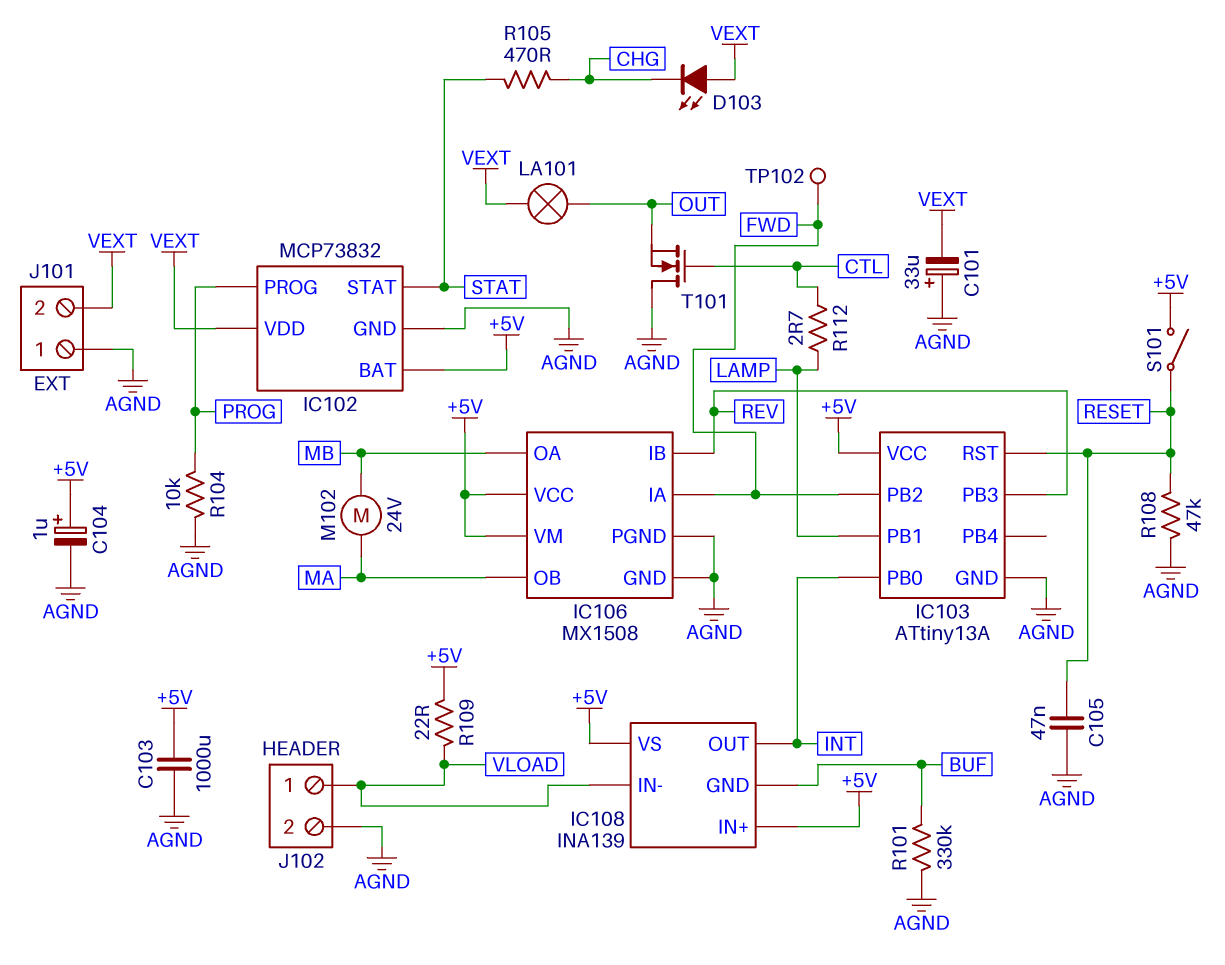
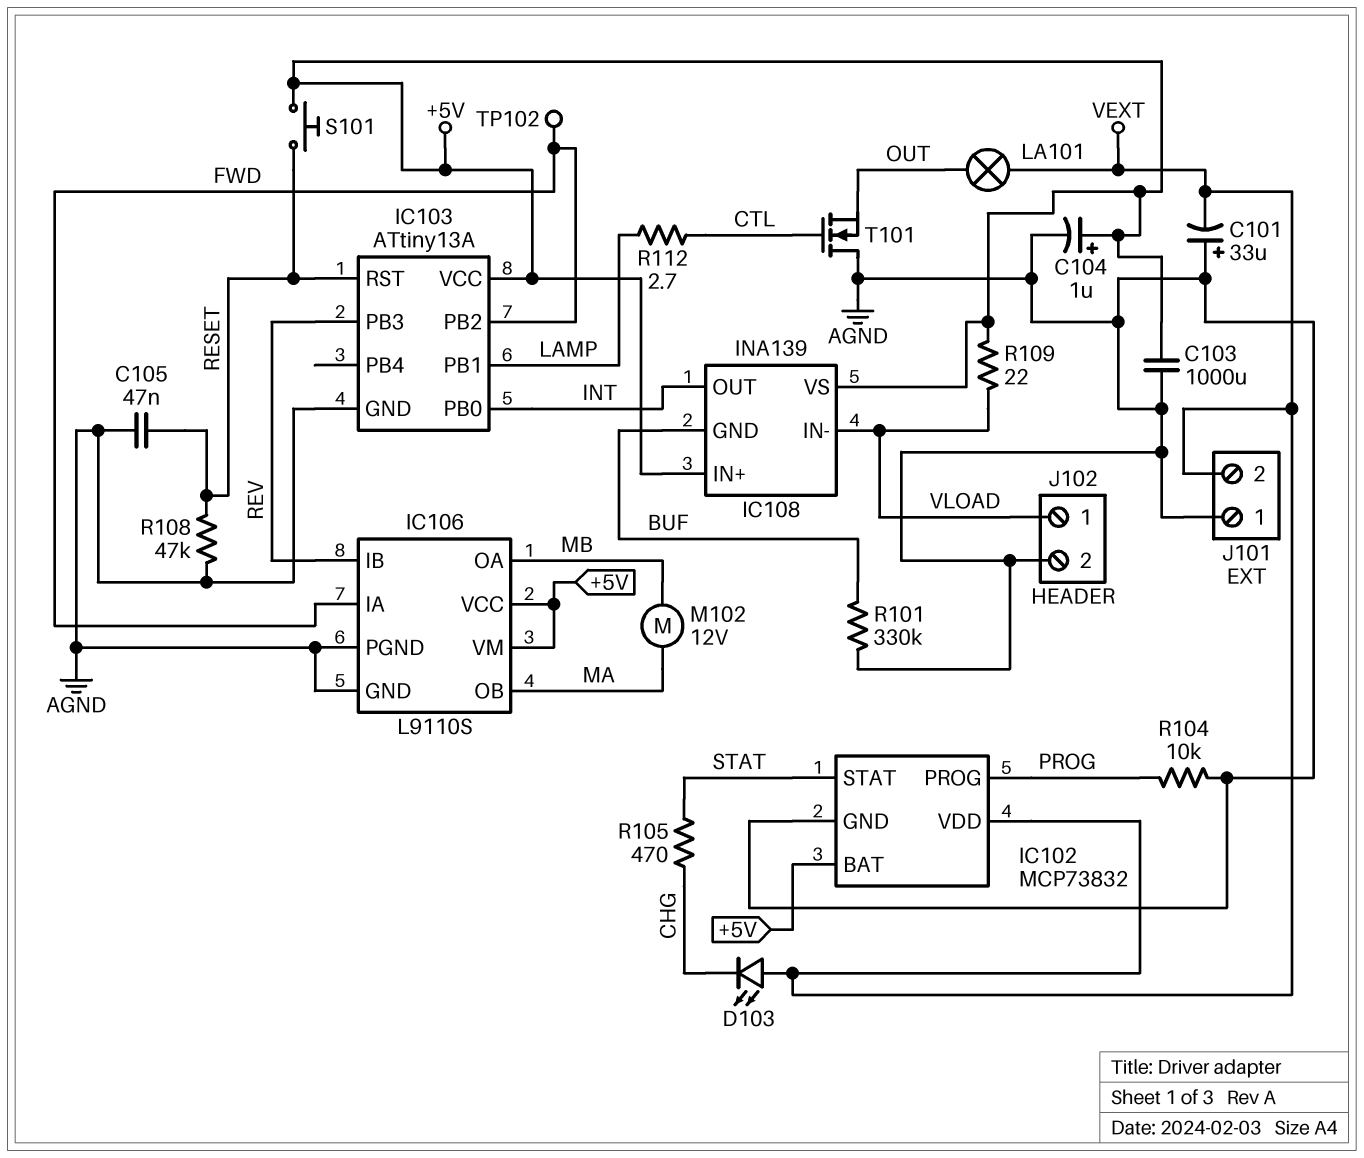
IC106: MX1508 -> L9110S
M102: motor 24V (MA, MB) -> motor 12V (MA, MB)
S101: switch (+5V, RESET) -> button (+5V, RESET)

